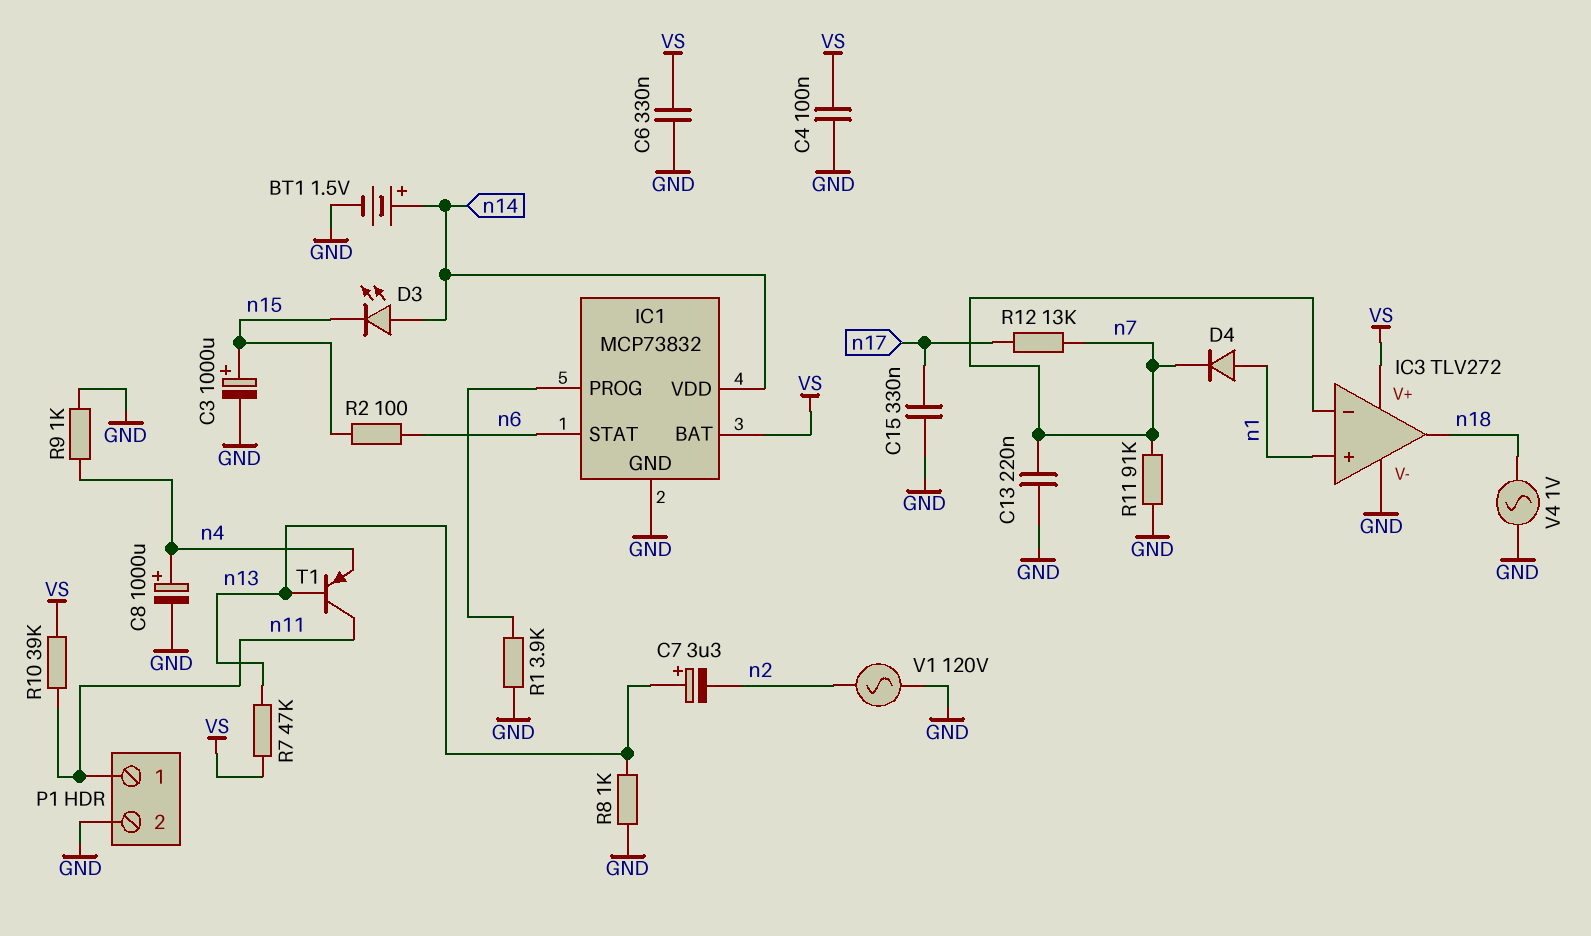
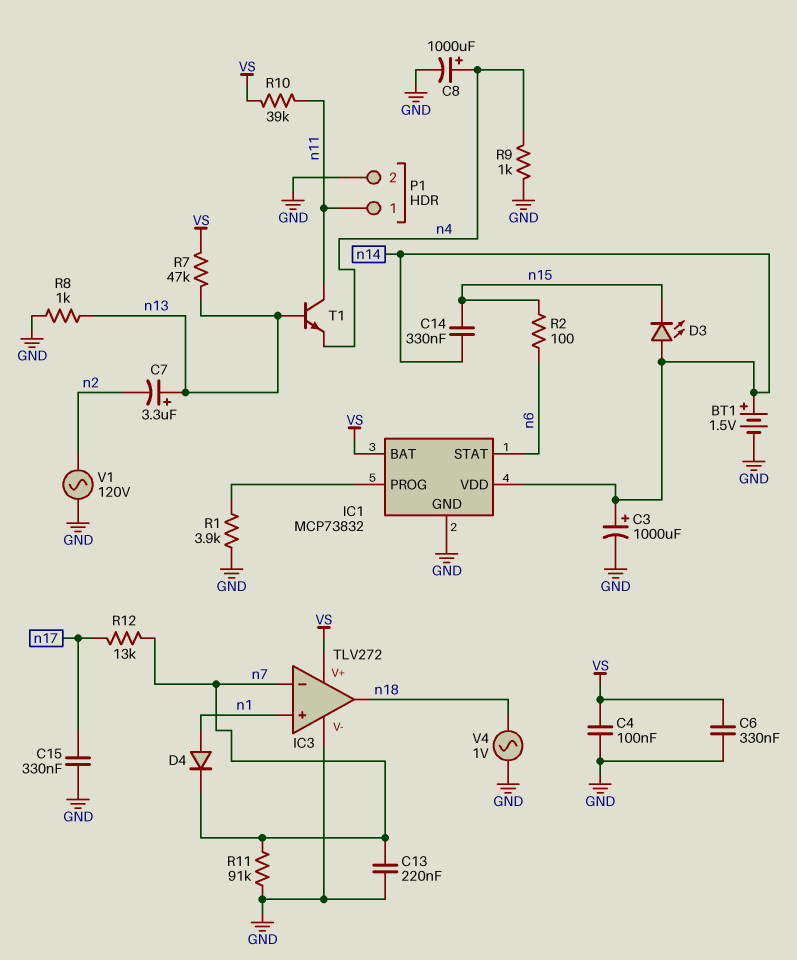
C3: 1000uF (plus n15, minus GND) -> 1000uF (plus n14, minus GND)
C14: none -> 330nF (n14, n15)
T1: PNP (B n13, C n11, E n4) -> NPN (B n13, C n11, E n4)

